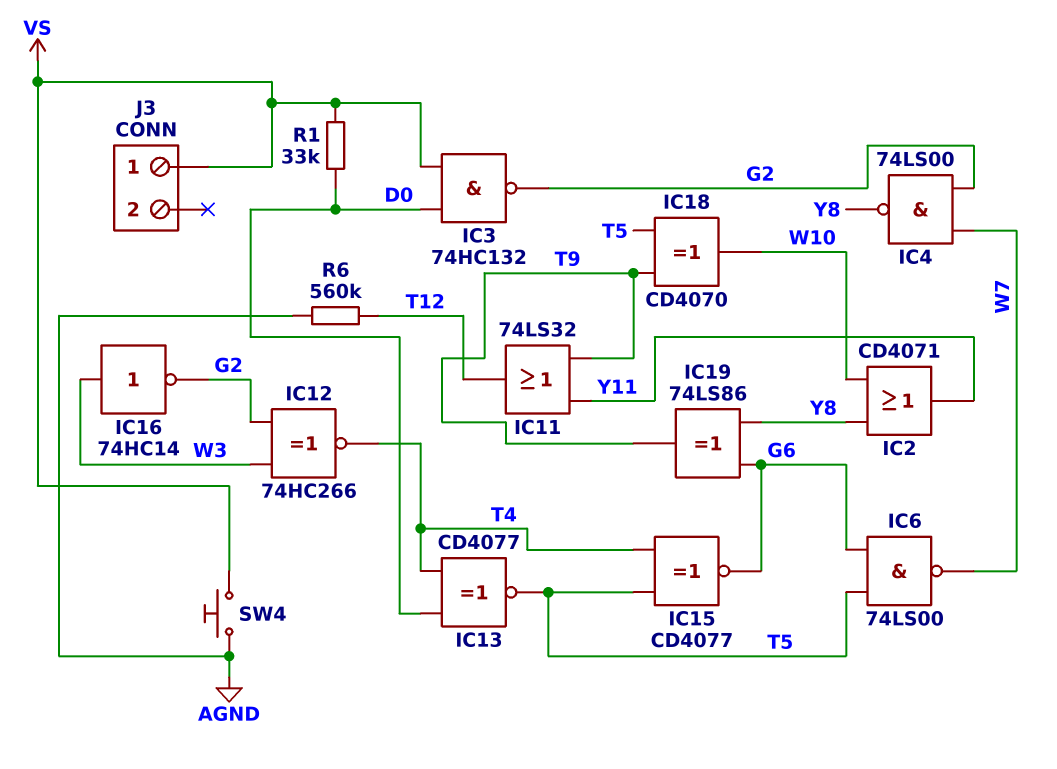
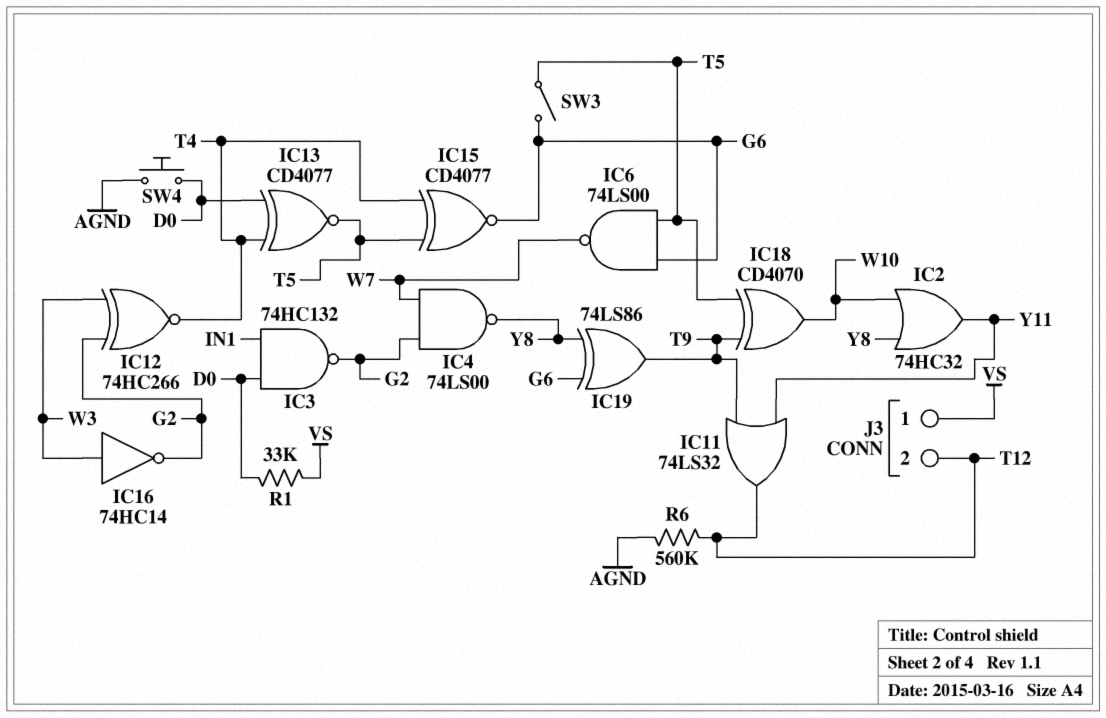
IC2: OR CD4071 (in W10, in Y8, out Y11) -> OR 74HC32 (in W10, in Y8, out Y11)
IC3: NAND 74HC132 (in D0, in VS, out G2) -> NAND 74HC132 (in D0, in IN1, out G2)
J3 pin 2: none -> T12
SW3: none -> switch (G6, T5)
SW4: button (AGND, VS) -> button (AGND, D0)

